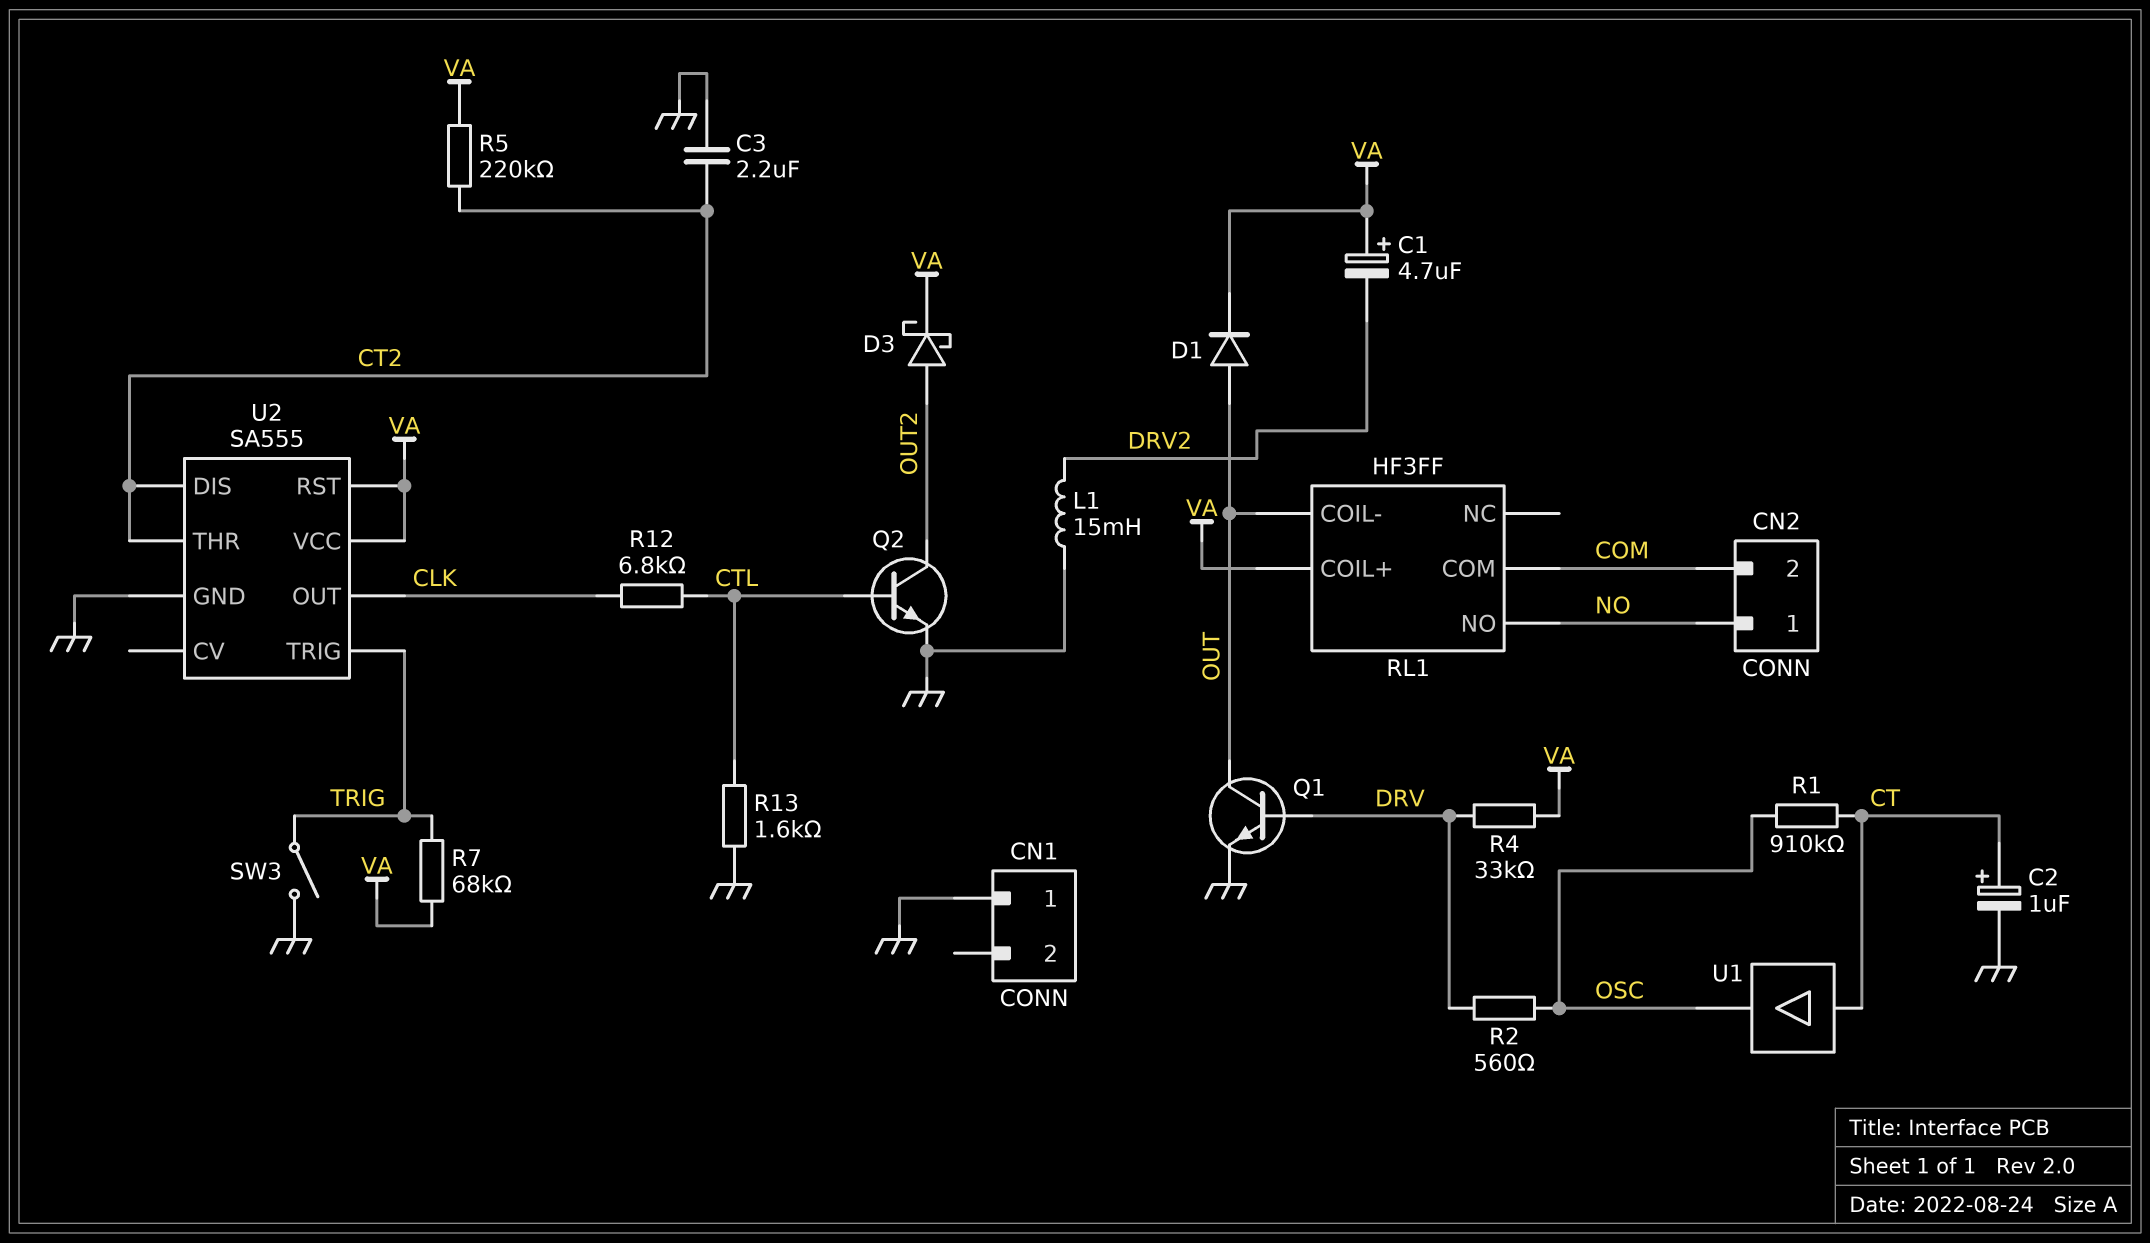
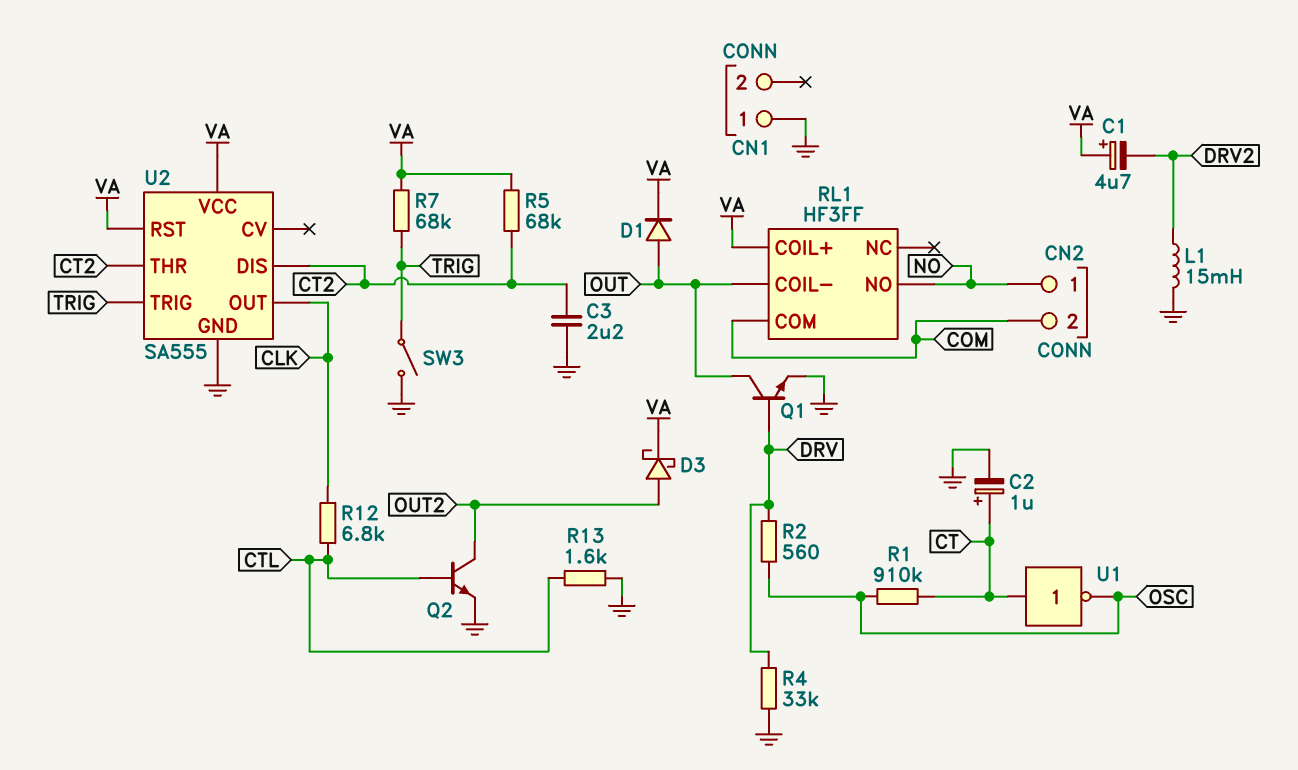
R4: 33k (DRV, VA) -> 33k (DRV, GND)
R5: 220k (CT2, VA) -> 68k (CT2, VA)
U1: buffer (in CT, out OSC) -> NOT (in CT, out OSC)

